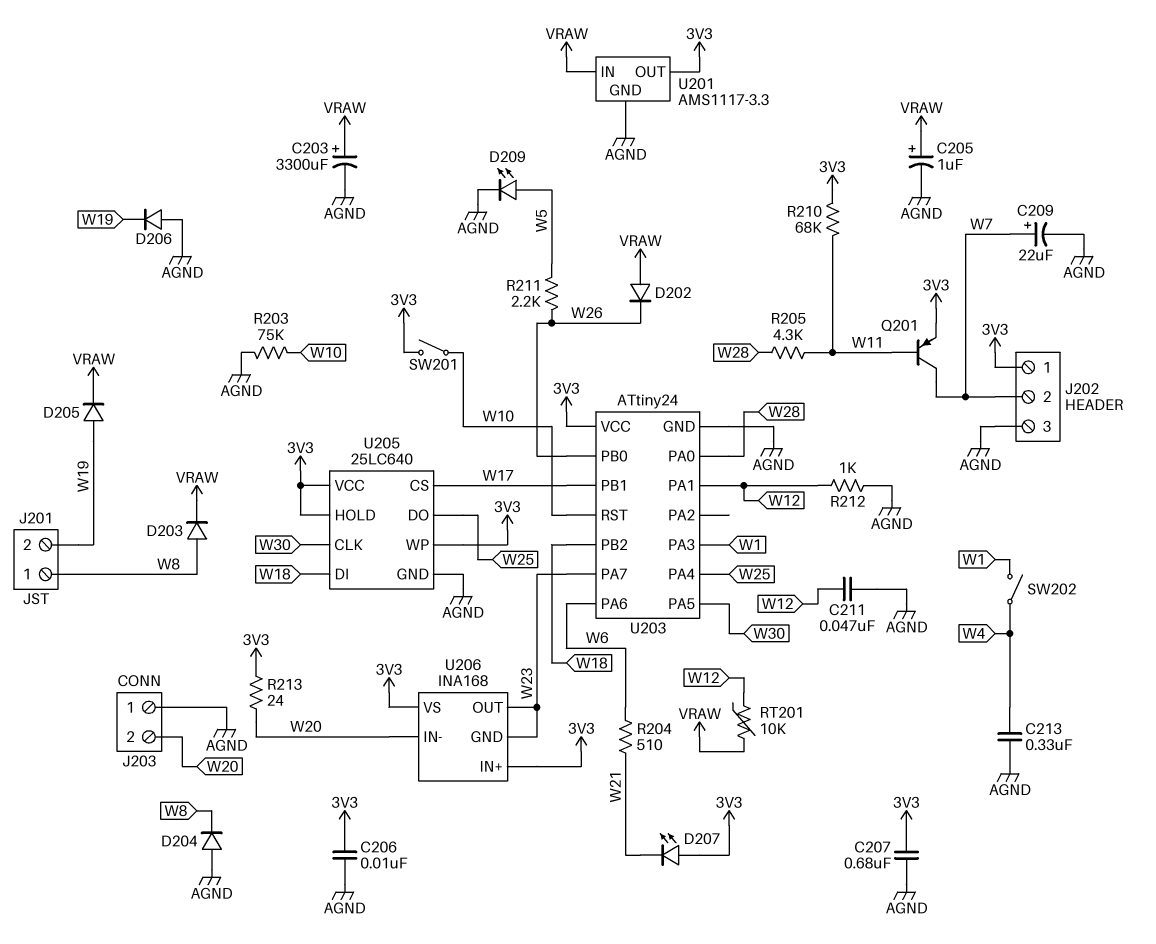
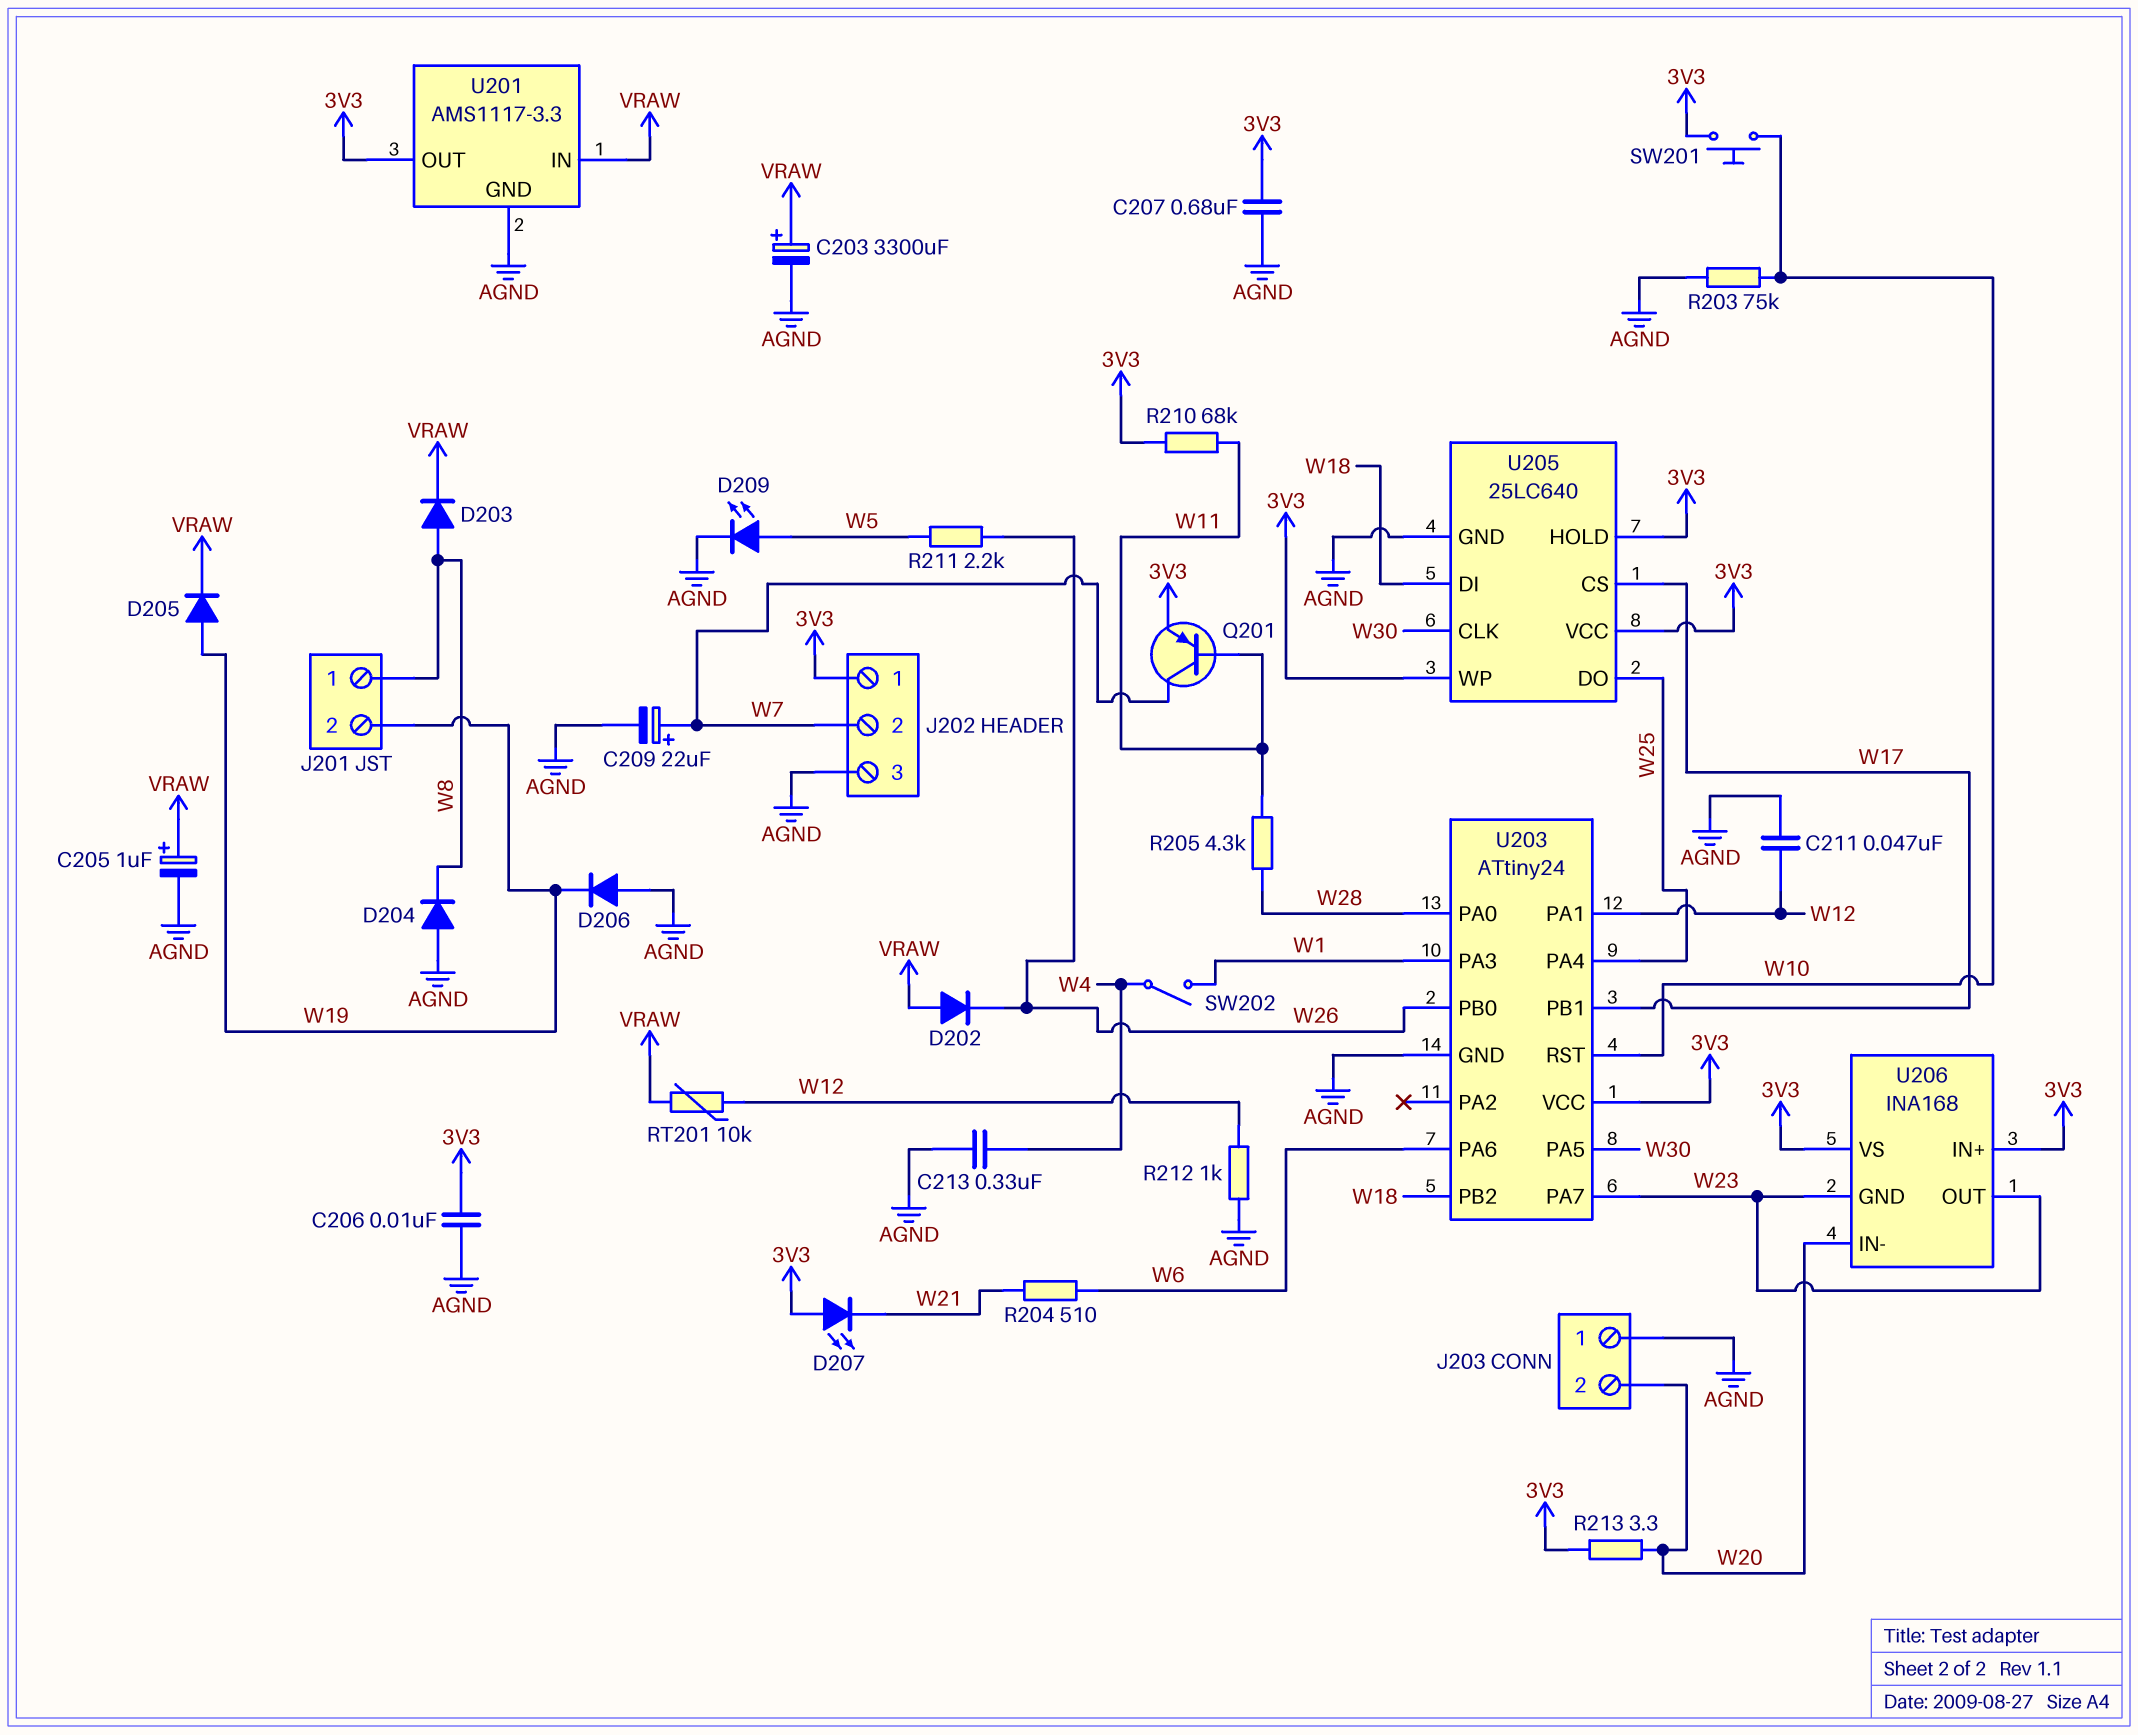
R213: 24 (3V3, W20) -> 3.3 (3V3, W20)
SW201: switch (3V3, W10) -> button (3V3, W10)

